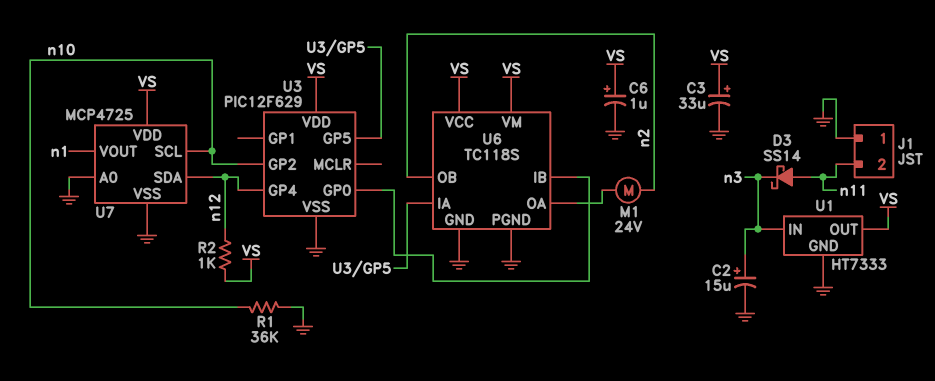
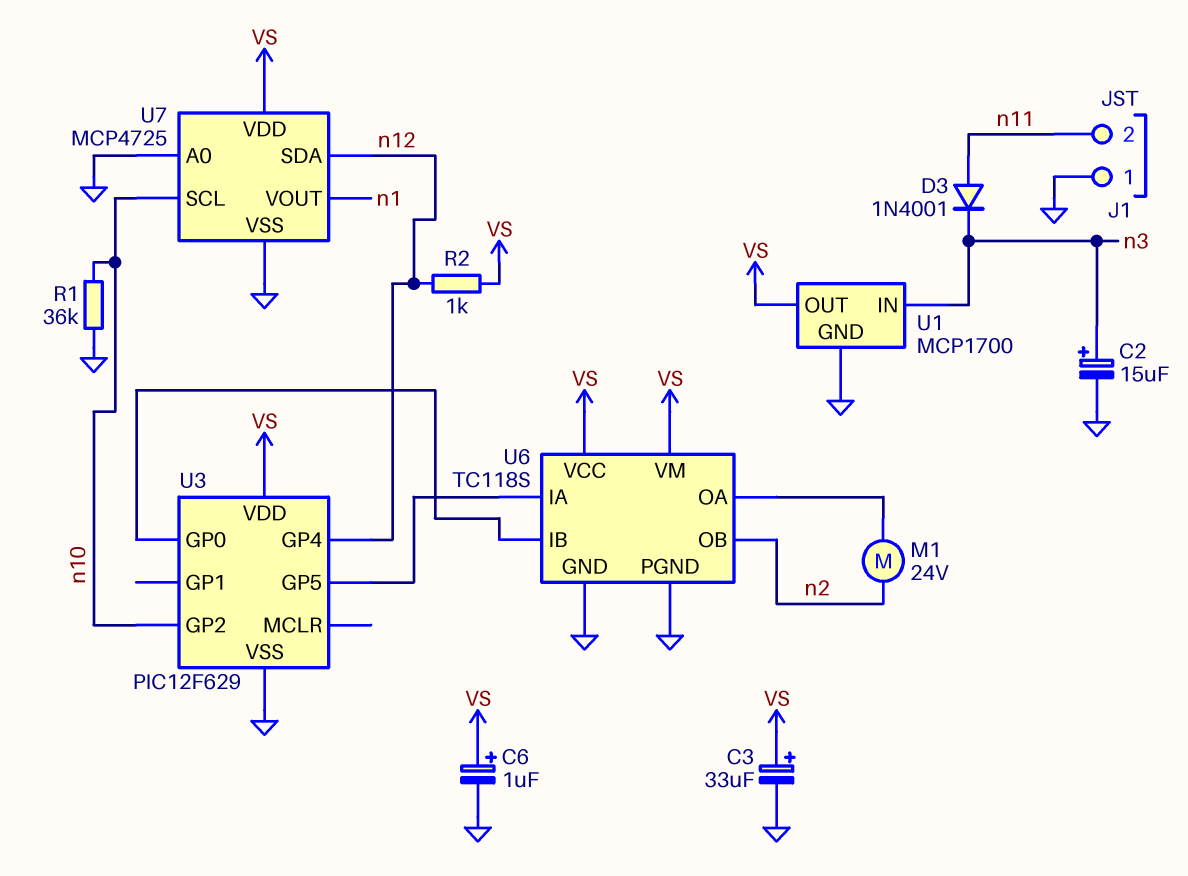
D3: schottky SS14 (A n11, K n3) -> diode 1N4001 (A n11, K n3)
U1: HT7333 -> MCP1700

